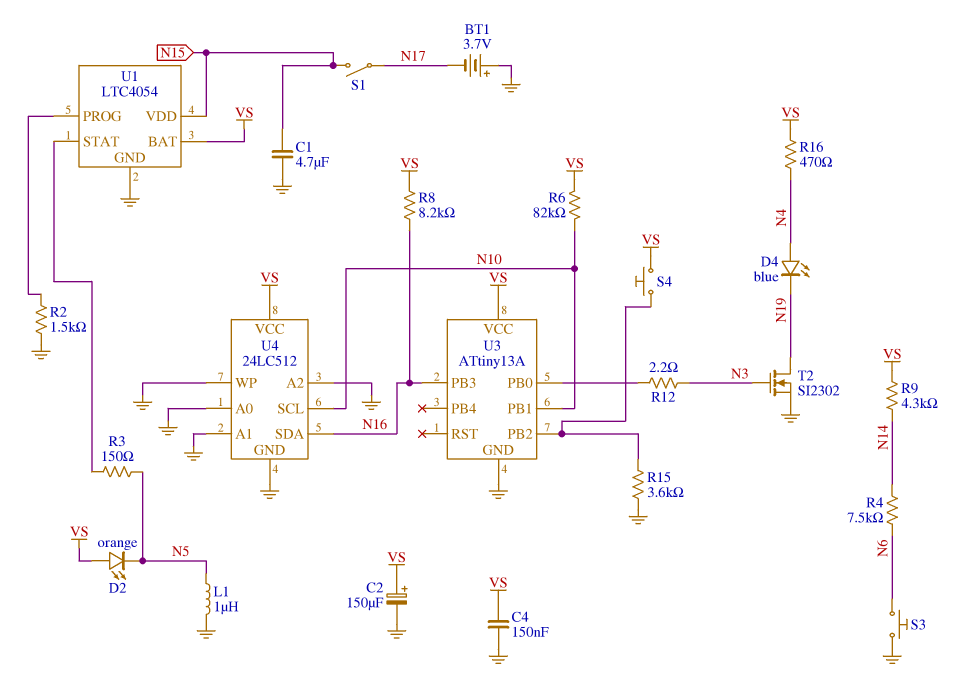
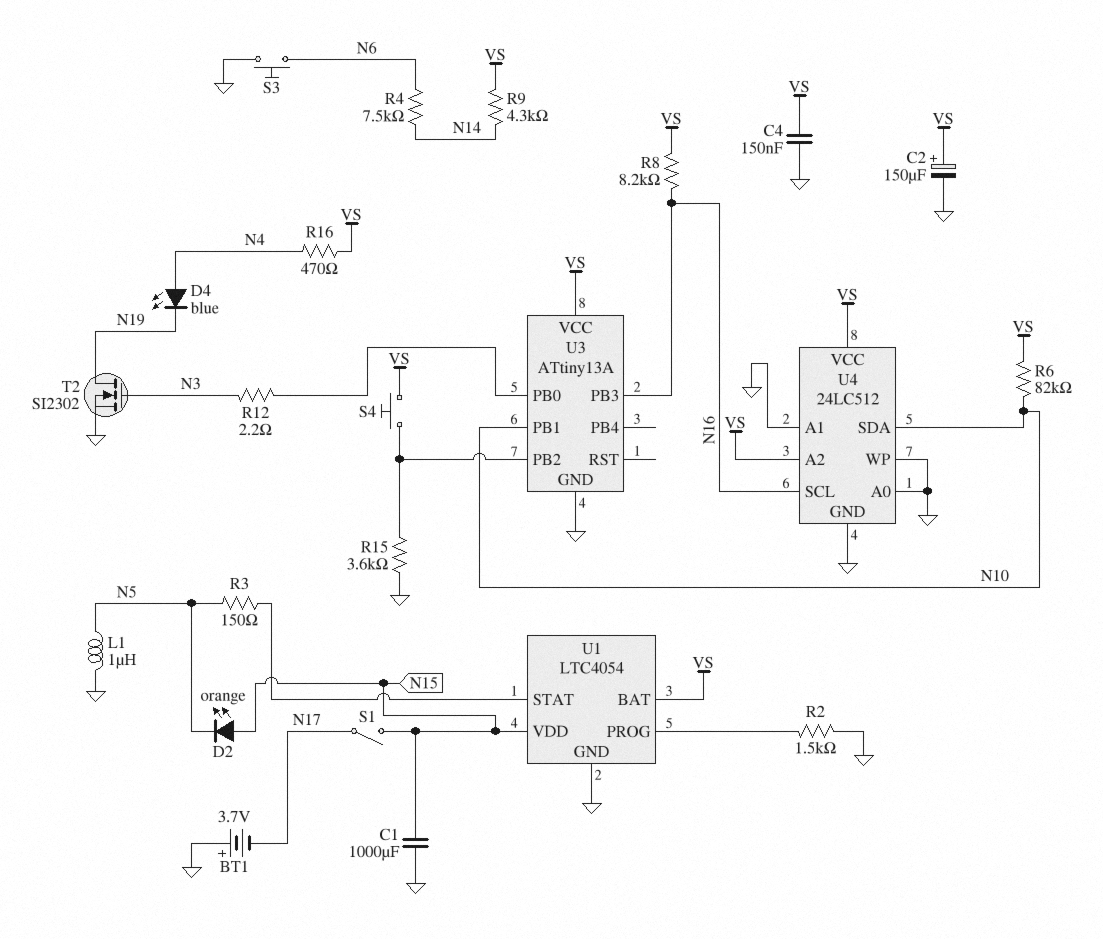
C1: 4.7uF (GND, N15) -> 1000uF (GND, N15)
D2: LED orange (A VS, K N5) -> LED orange (A N15, K N5)
U4 pin A2: GND -> VS
U4 pin SCL: N10 -> N16
U4 pin SDA: N16 -> N10

